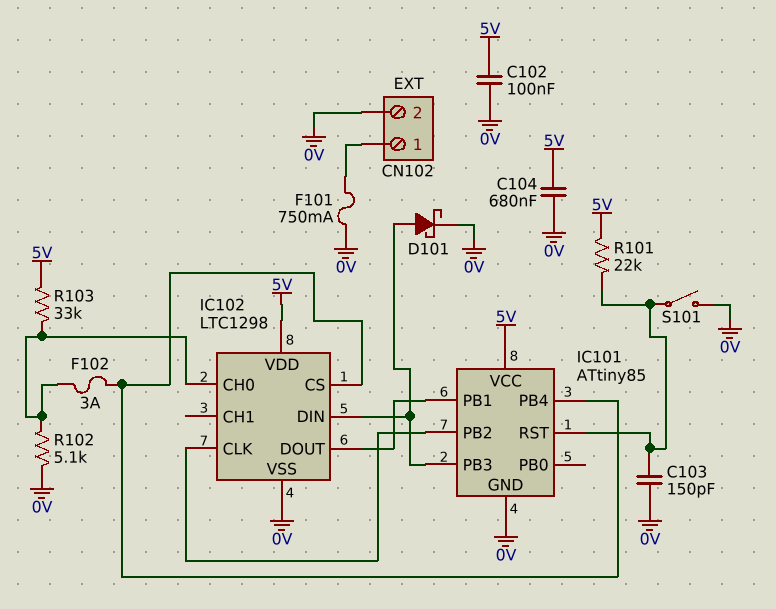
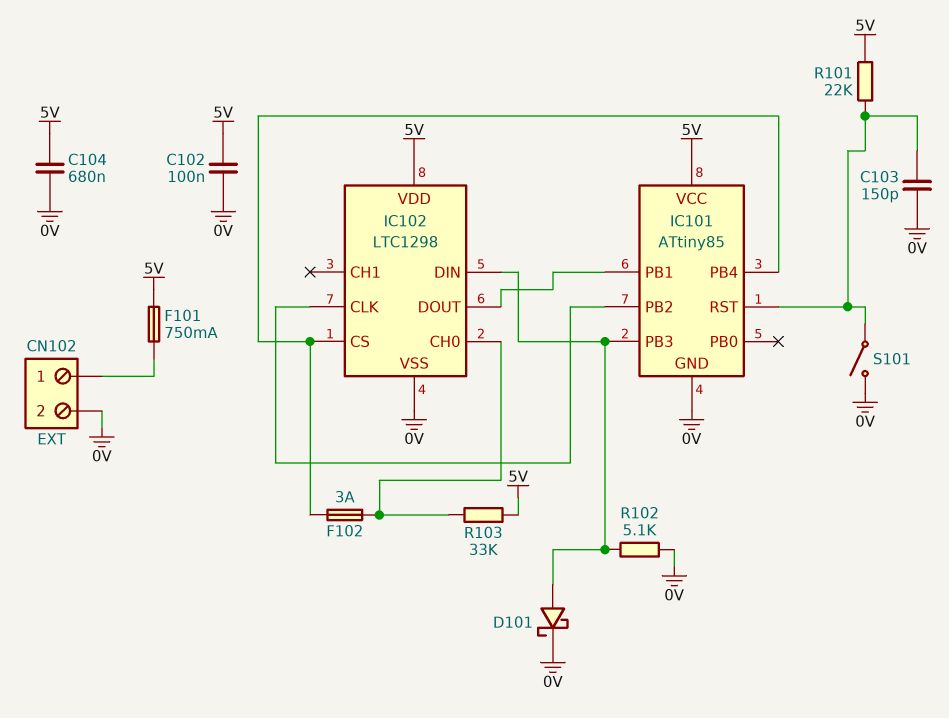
F101: 750mA (0V, CN102/1) -> 750mA (5V, CN102/1)
R102: 5.1k (0V, IC102/CH0) -> 5.1k (0V, IC101/PB3)

